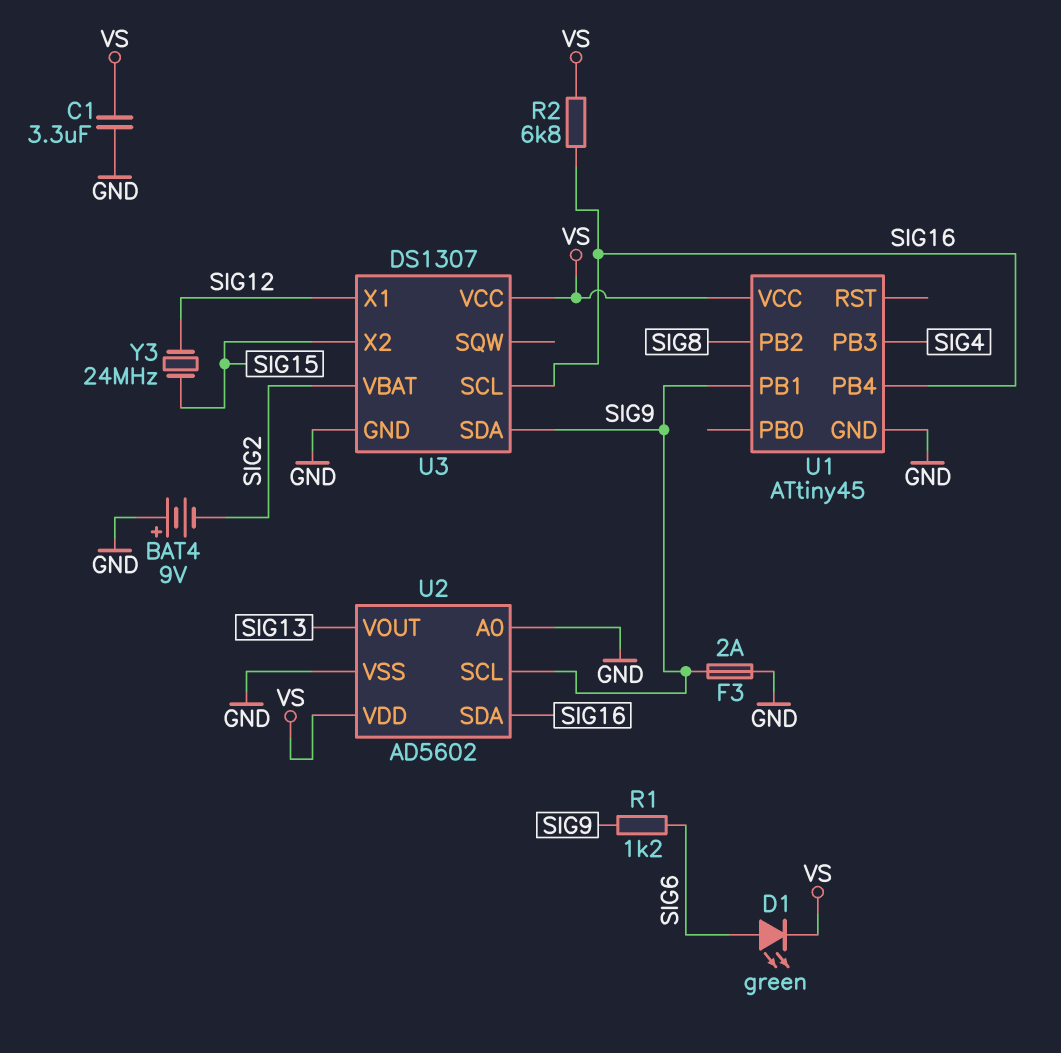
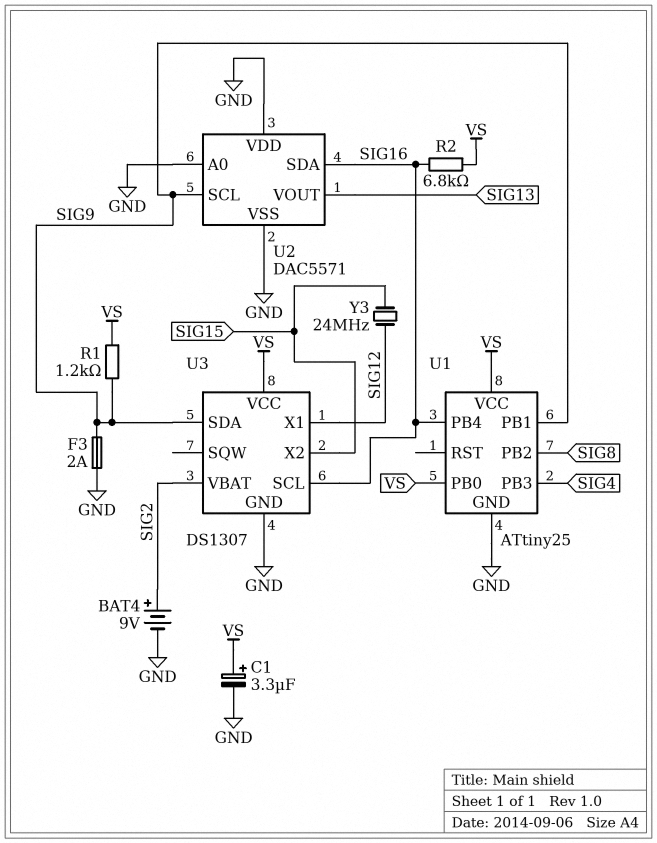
BAT4: 9V (plus GND, minus SIG2) -> 9V (plus SIG2, minus GND)
C1: 3.3uF (GND, VS) -> 3.3uF (plus VS, minus GND)
D1: LED green (A SIG6, K VS) -> none
R1: 1.2k (SIG6, SIG9) -> 1.2k (SIG9, VS)
U1: ATtiny45 -> ATtiny25
U1 pin PB0: none -> VS
U2: AD5602 -> DAC5571
U2 pin VDD: VS -> GND

